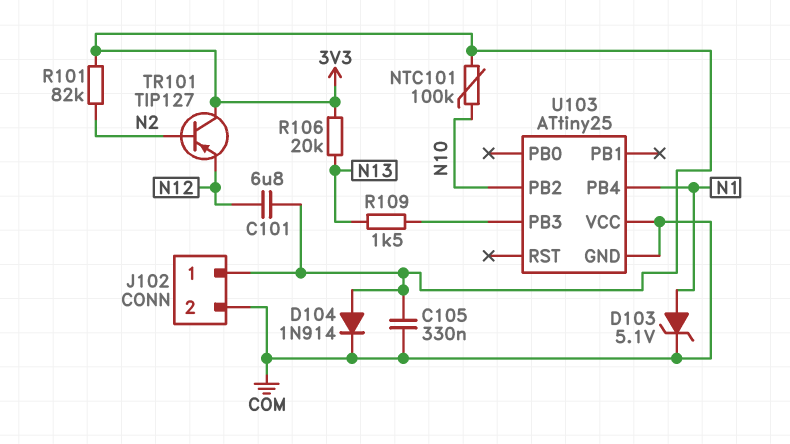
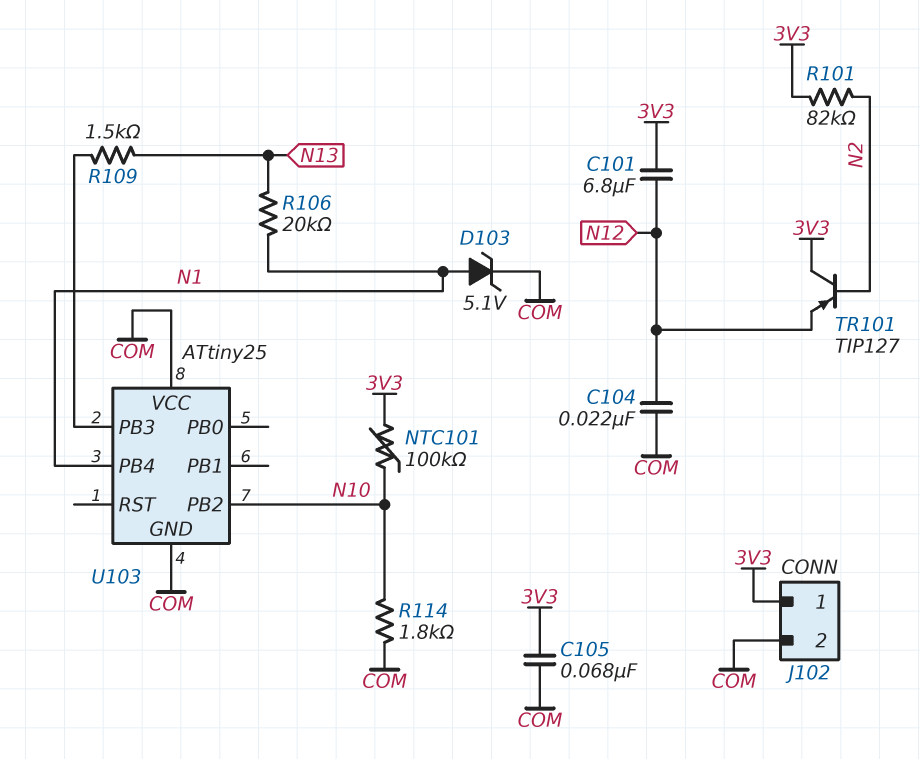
C104: none -> 22nF (COM, N12)
C105: 330nF (3V3, COM) -> 68nF (3V3, COM)
D104: diode 1N914 (A 3V3, K COM) -> none
R106: 20k (3V3, N13) -> 20k (N1, N13)
R114: none -> 1.8k (COM, N10)

